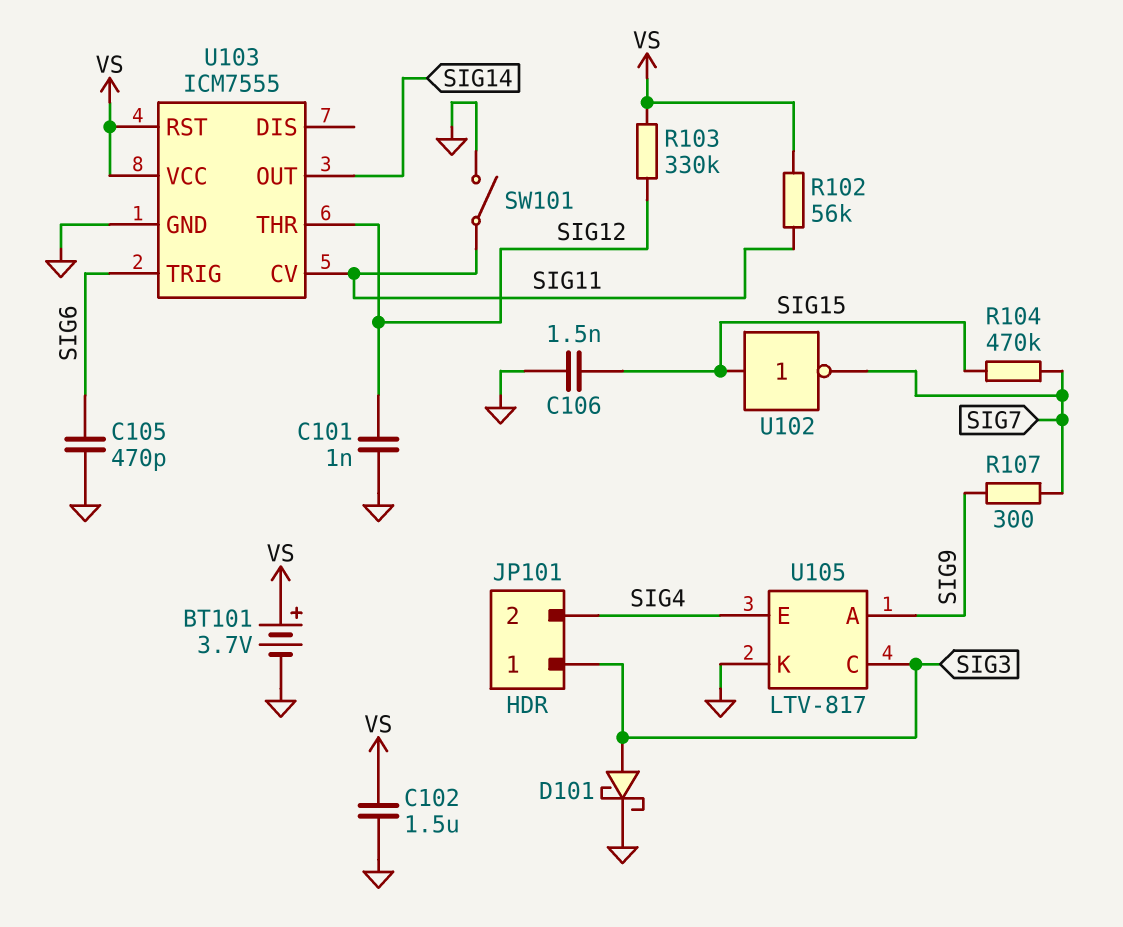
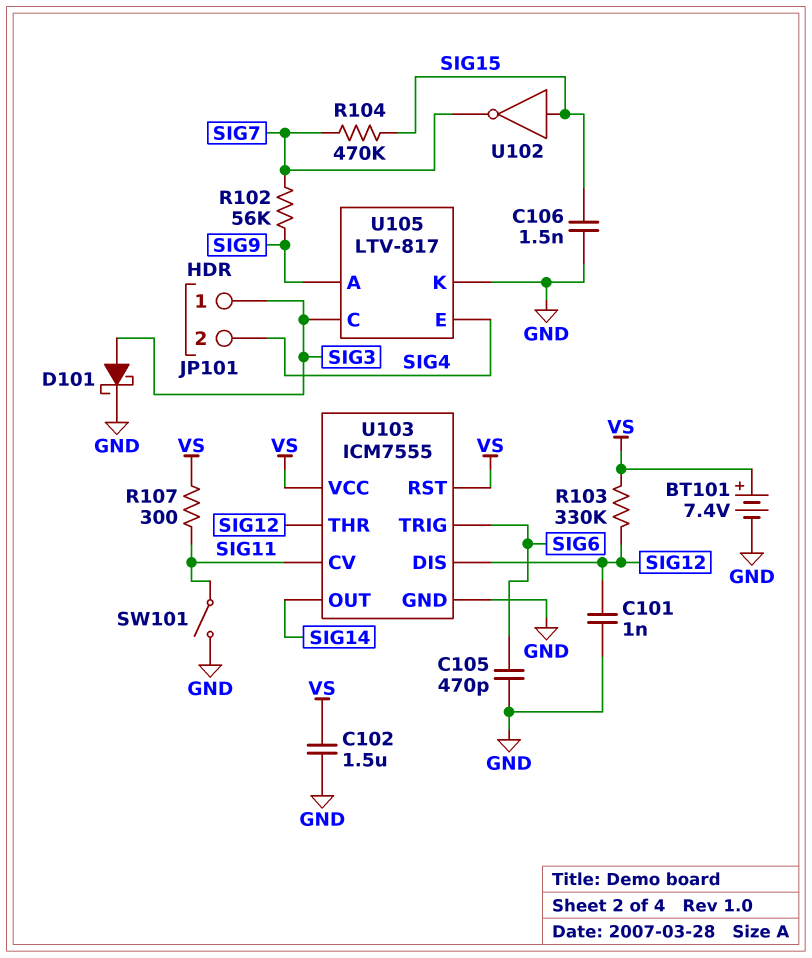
BT101: 3.7V (plus VS, minus GND) -> 7.4V (plus VS, minus GND)
R102: 56k (SIG11, VS) -> 56k (SIG7, SIG9)
R107: 300 (SIG7, SIG9) -> 300 (SIG11, VS)
U103 pin DIS: none -> SIG12

